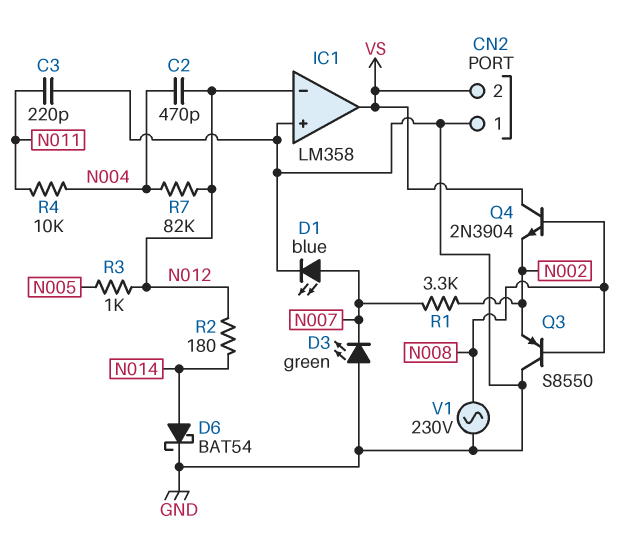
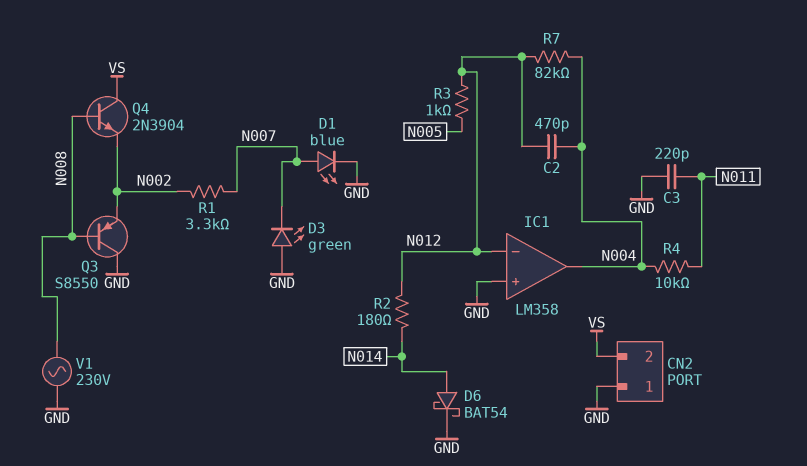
IC1 pin out: VS -> N004

